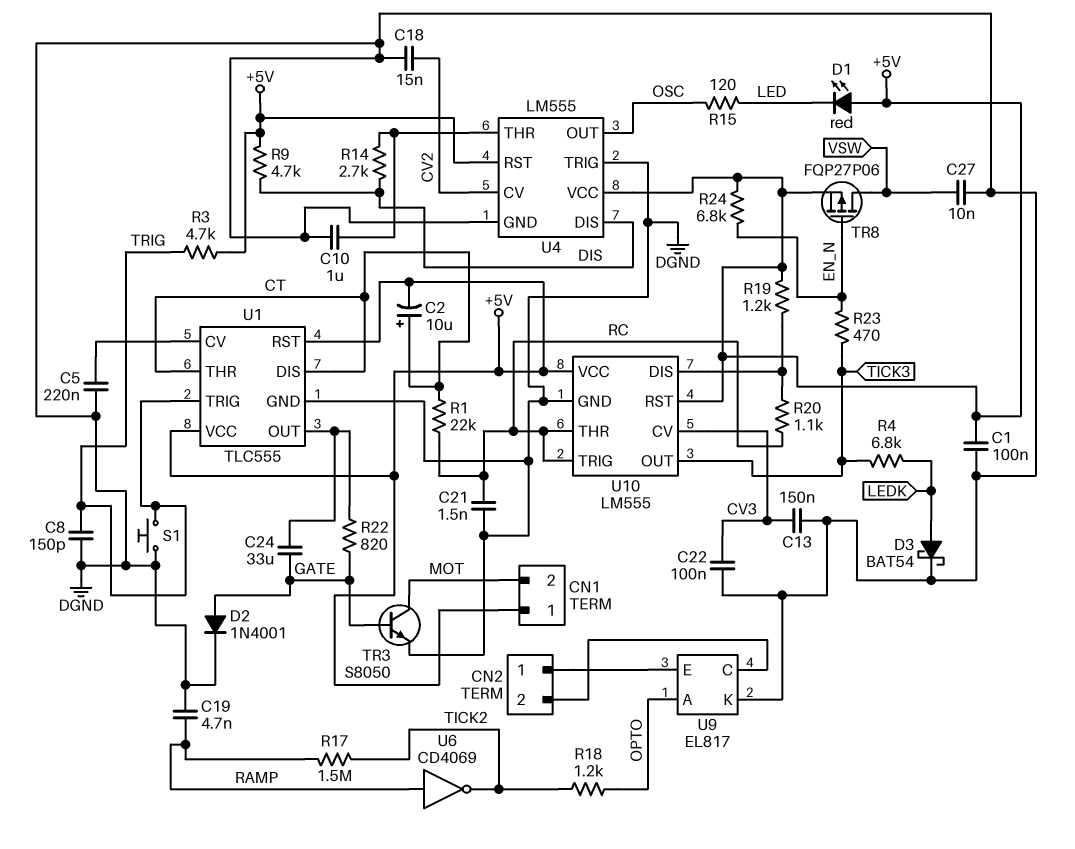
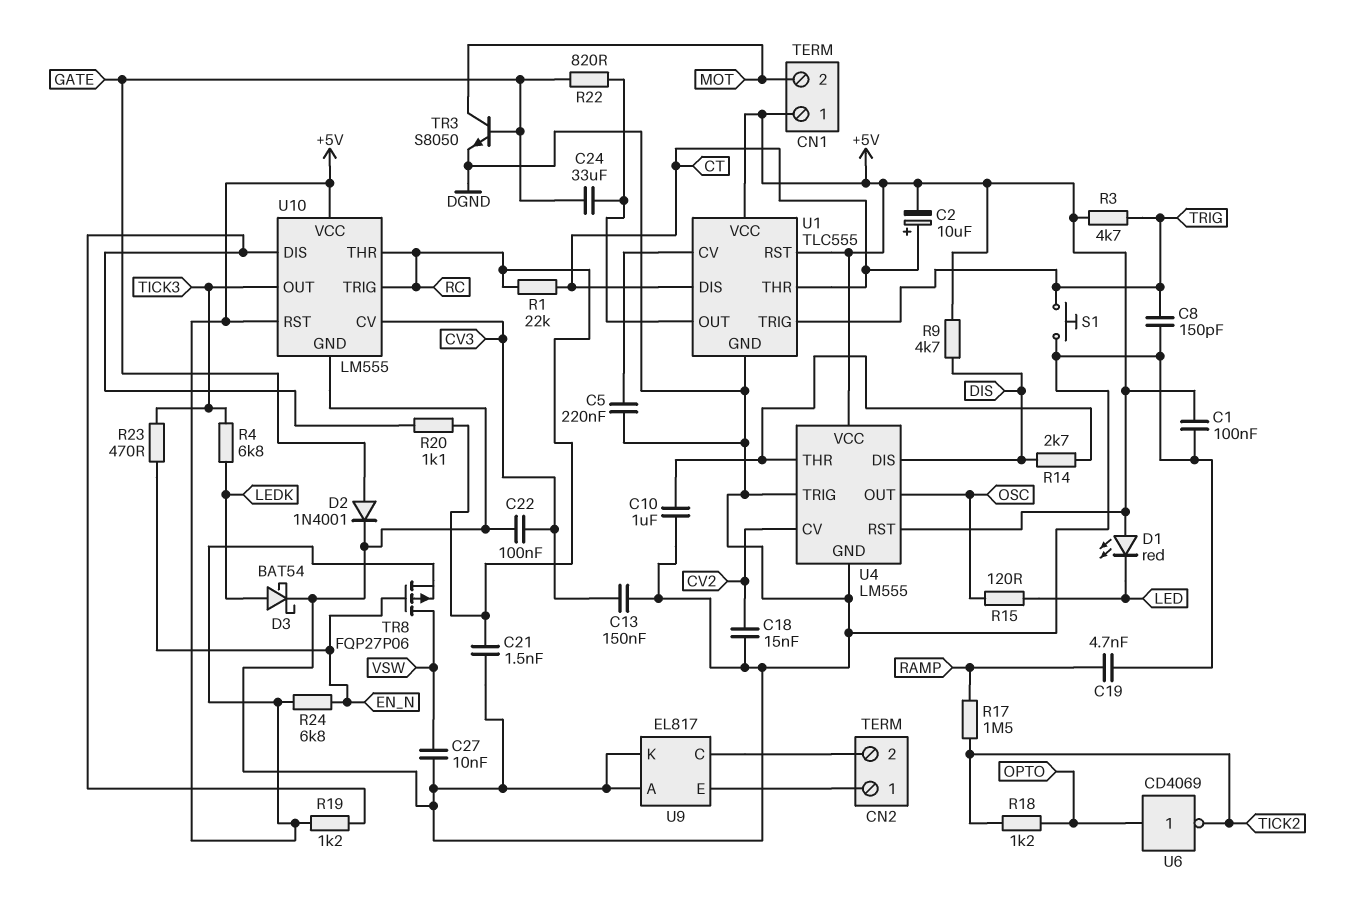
U6: NOT CD4069 (in RAMP, out TICK2) -> NOT CD4069 (in OPTO, out TICK2)
U9 pin A: OPTO -> DGND

